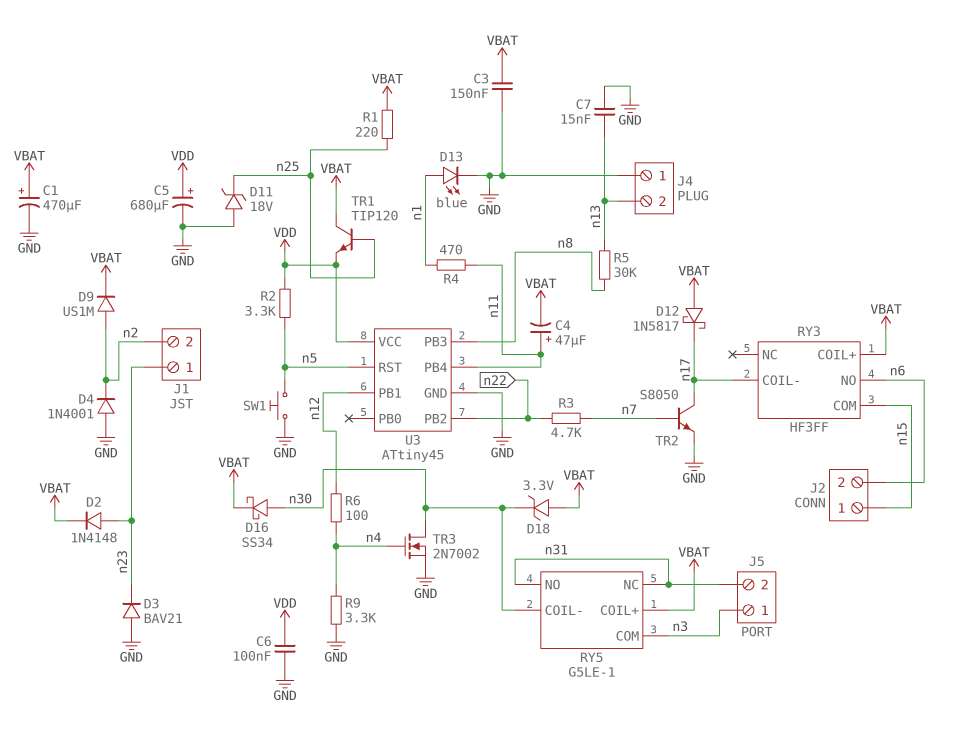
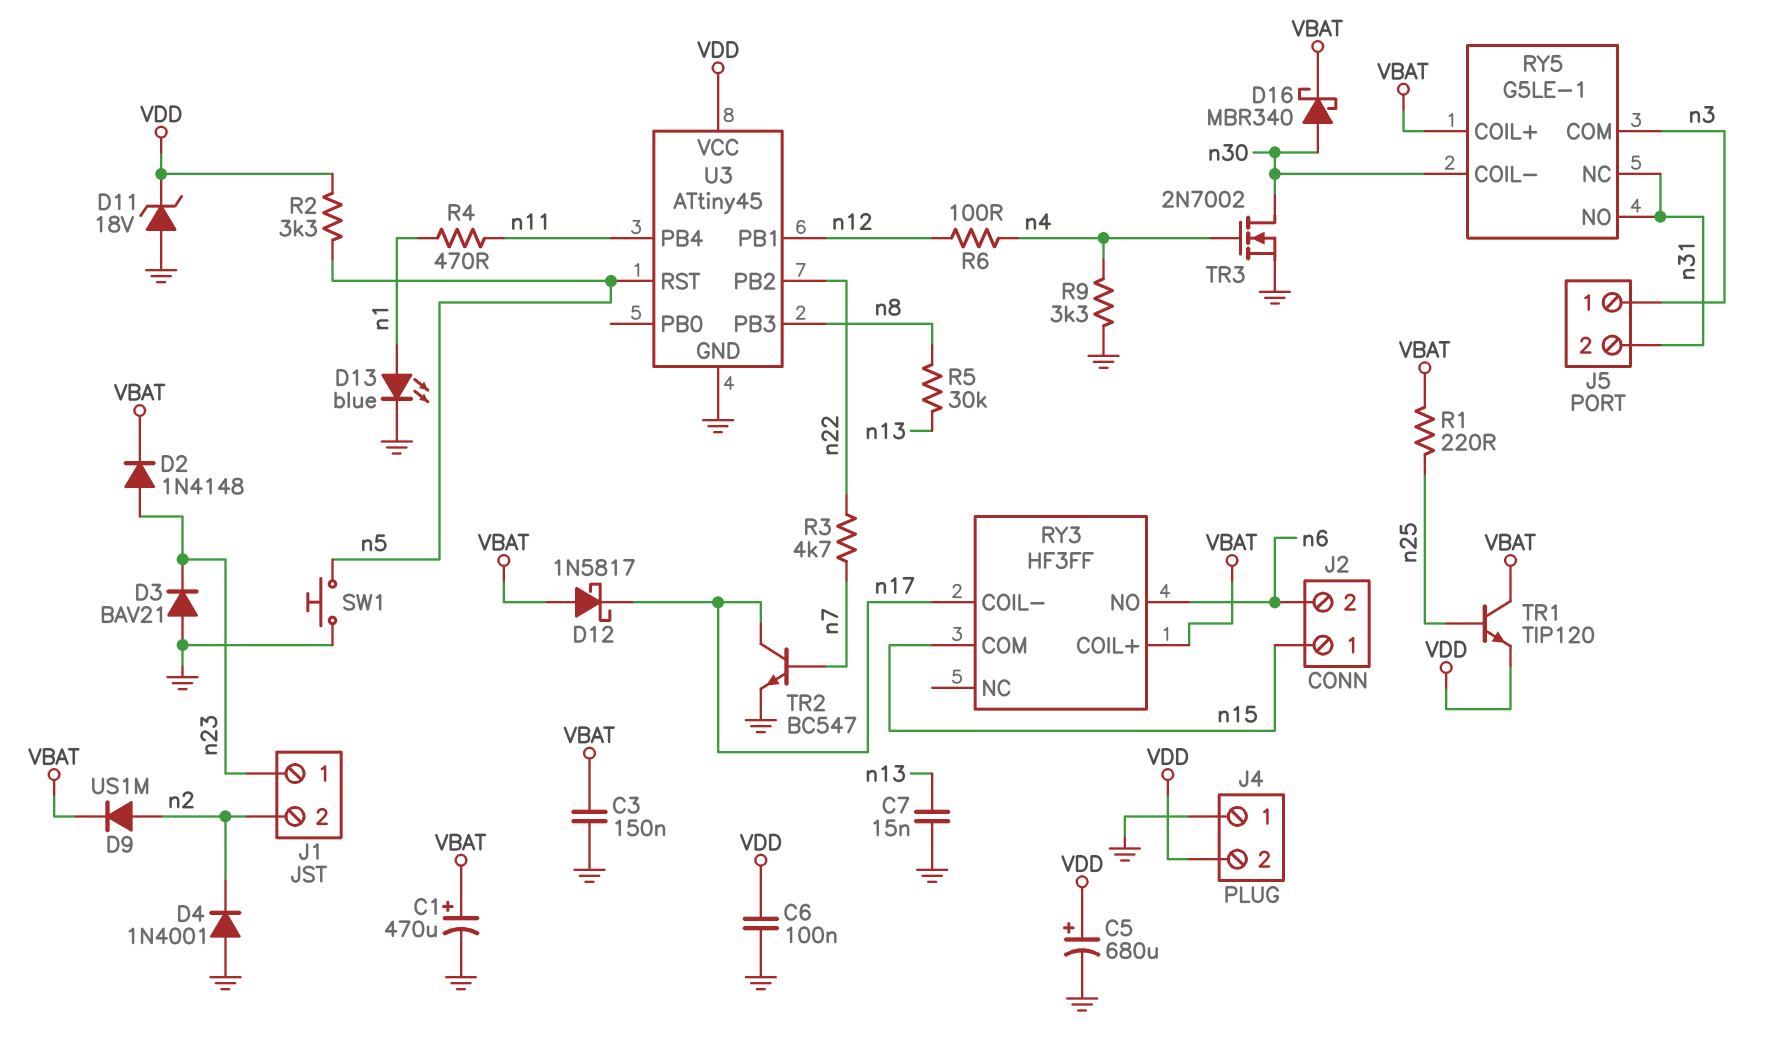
C4: 47uF (plus n11, minus VBAT) -> none
D11: zener 18V (A GND, K n25) -> zener 18V (A GND, K VDD)
D16: schottky SS34 (A n30, K VBAT) -> schottky MBR340 (A n30, K VBAT)
D18: zener 3.3V (A VBAT, K n30) -> none
J4 pin 2: n13 -> VDD
TR2: NPN S8050 (B n7, C n17, E GND) -> NPN BC547 (B n7, C n17, E GND)

